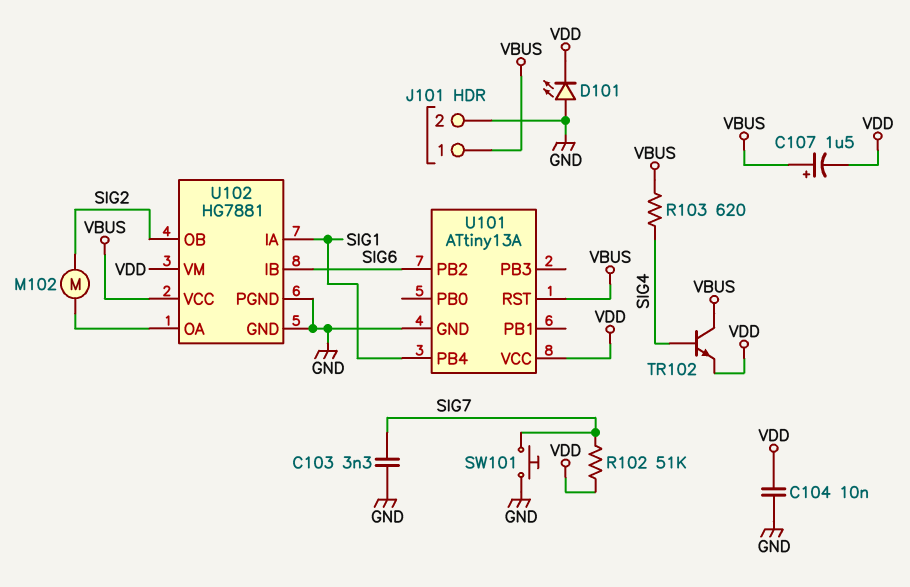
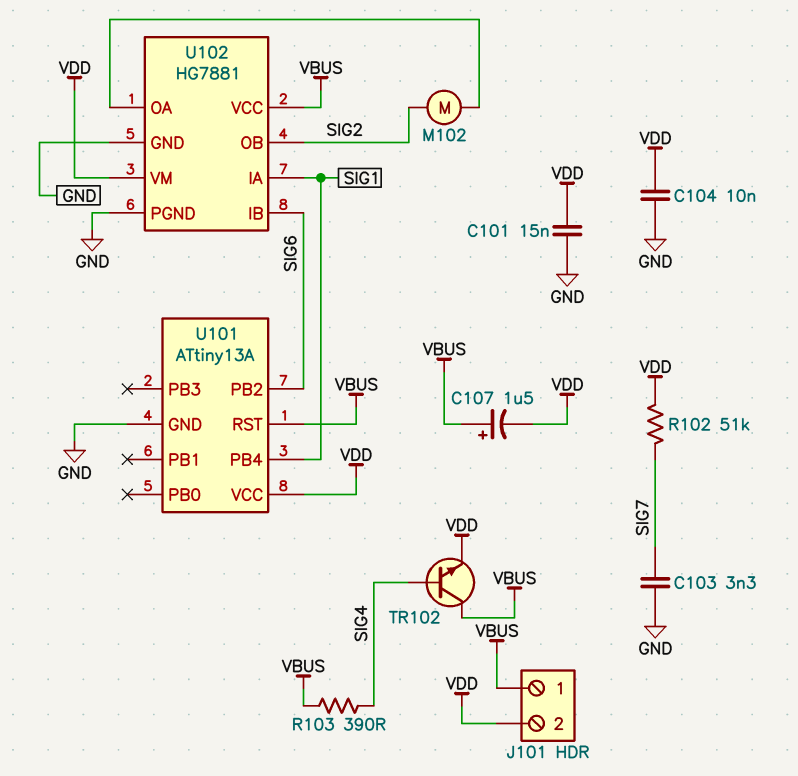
C101: none -> 15nF (GND, VDD)
D101: LED (A GND, K VDD) -> none
J101 pin 2: GND -> VDD
R103: 620 (SIG4, VBUS) -> 390 (SIG4, VBUS)
SW101: button (GND, SIG7) -> none

